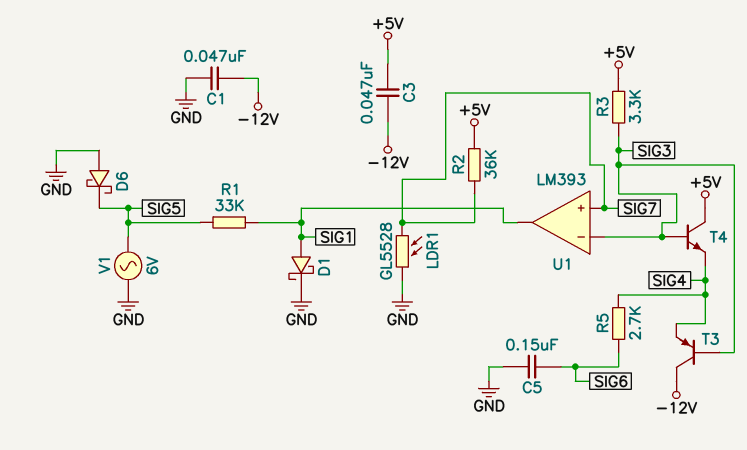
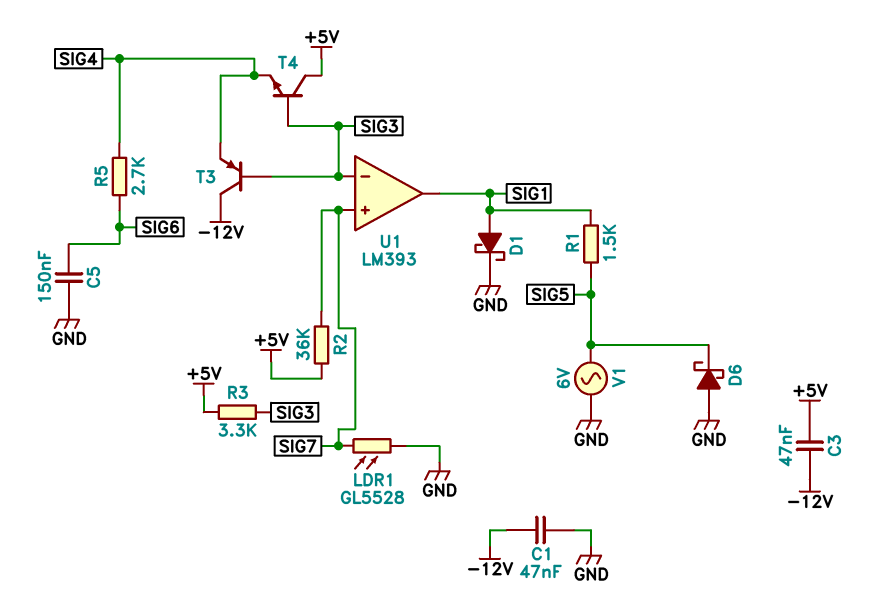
R1: 33k (SIG1, SIG5) -> 1.5k (SIG1, SIG5)

